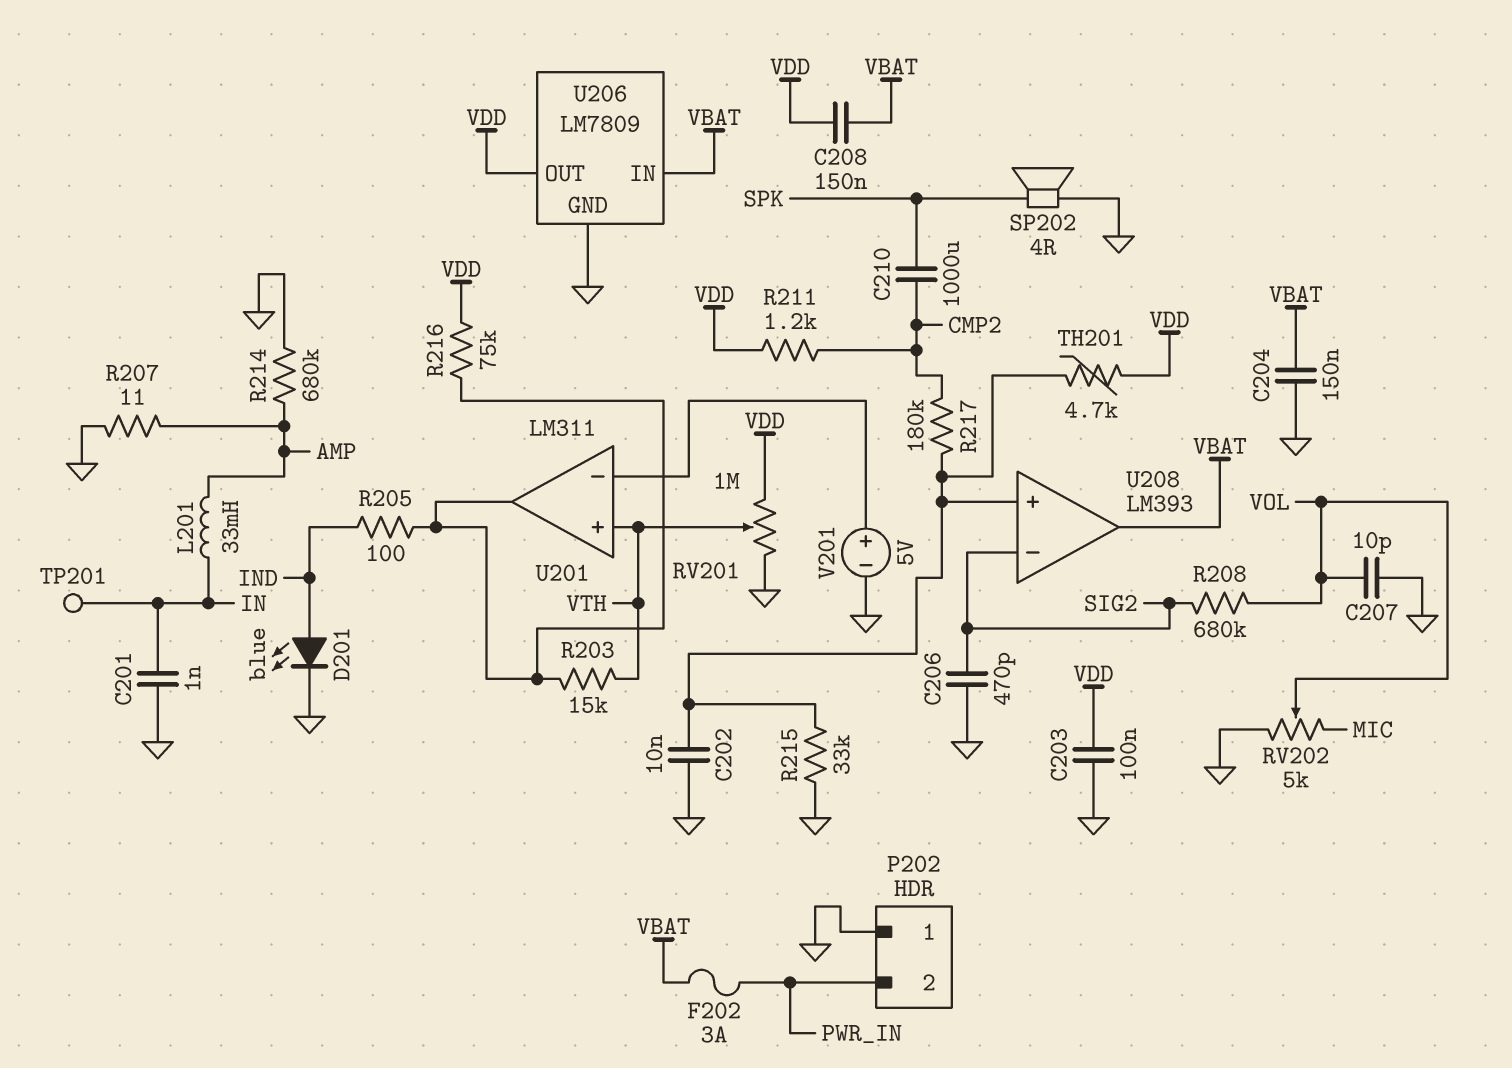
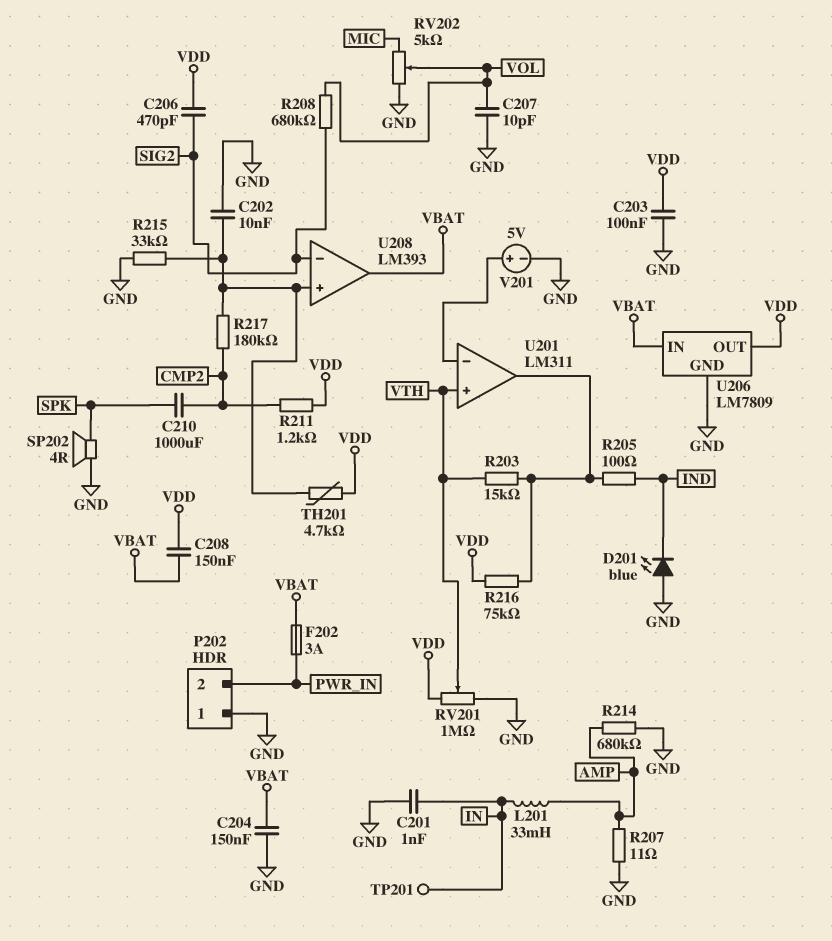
C206: 470pF (GND, SIG2) -> 470pF (SIG2, VDD)
D201: LED blue (A IND, K GND) -> LED blue (A GND, K IND)

